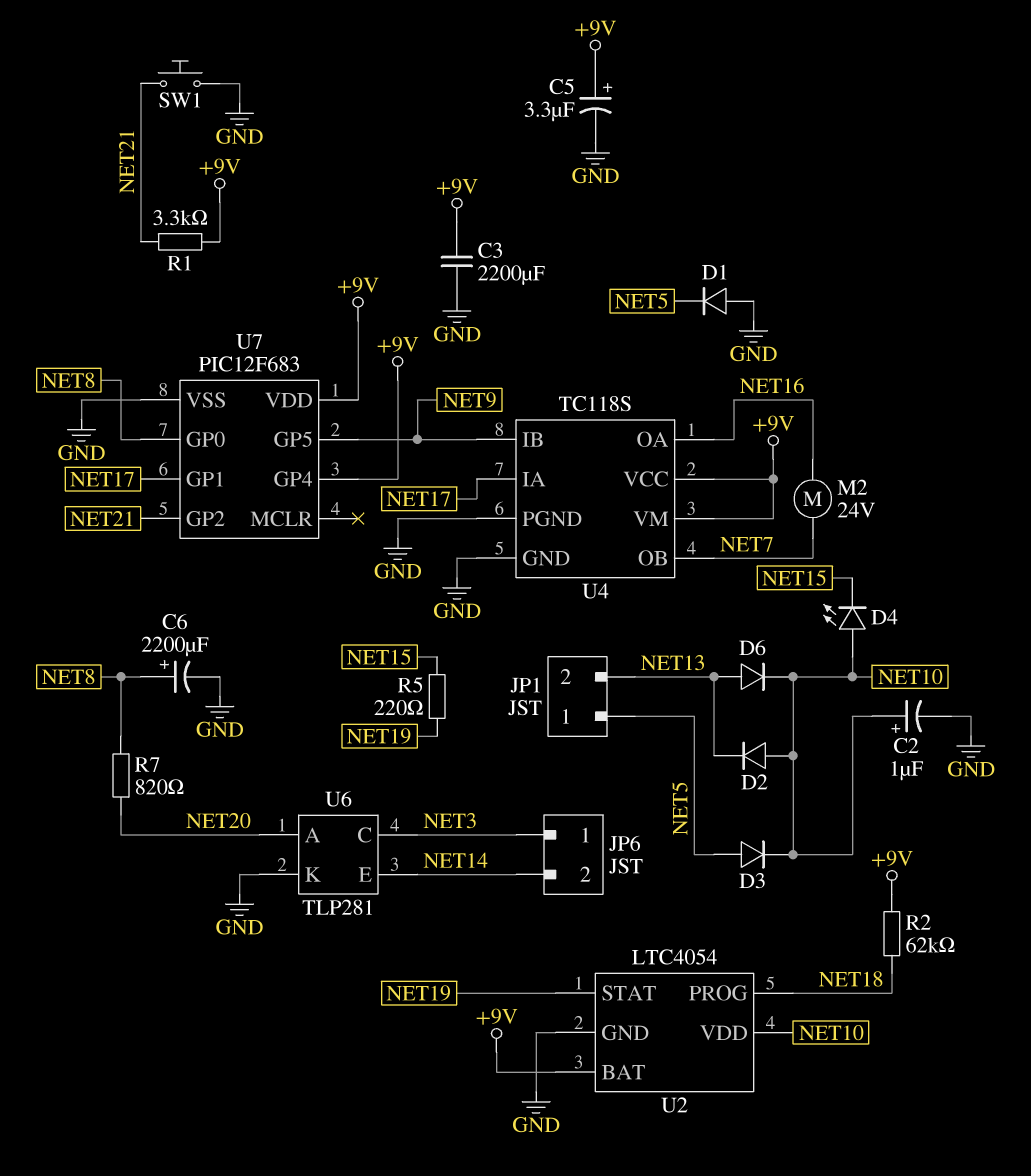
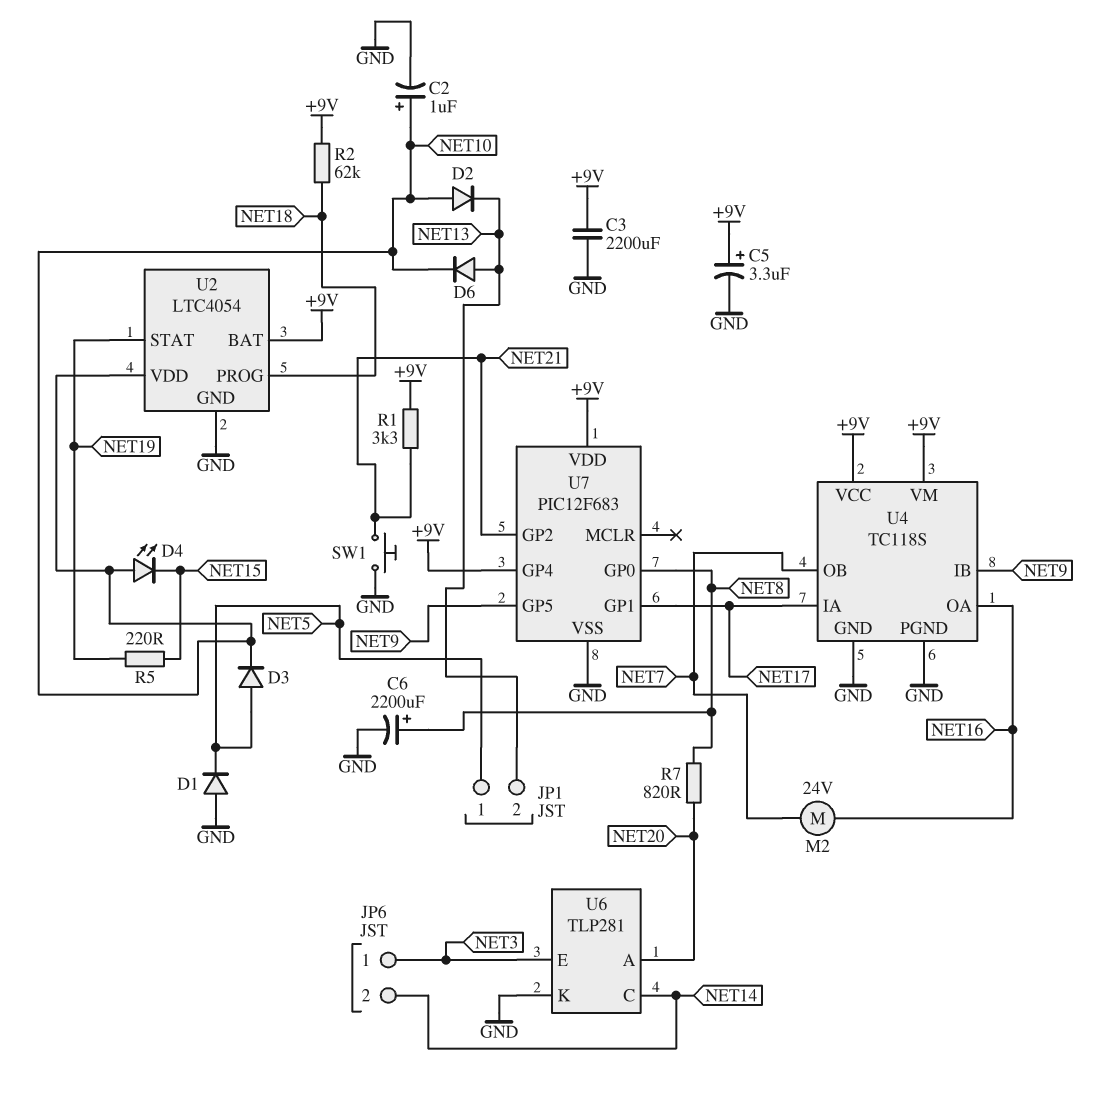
U6 pin C: NET3 -> NET14
U6 pin E: NET14 -> NET3

